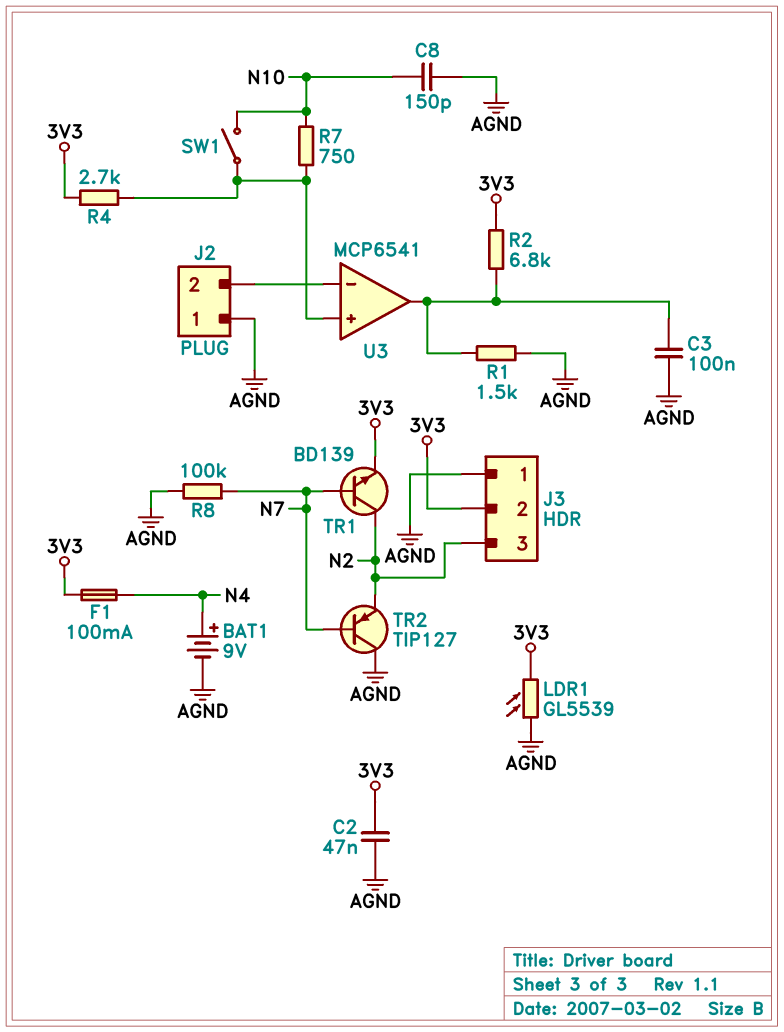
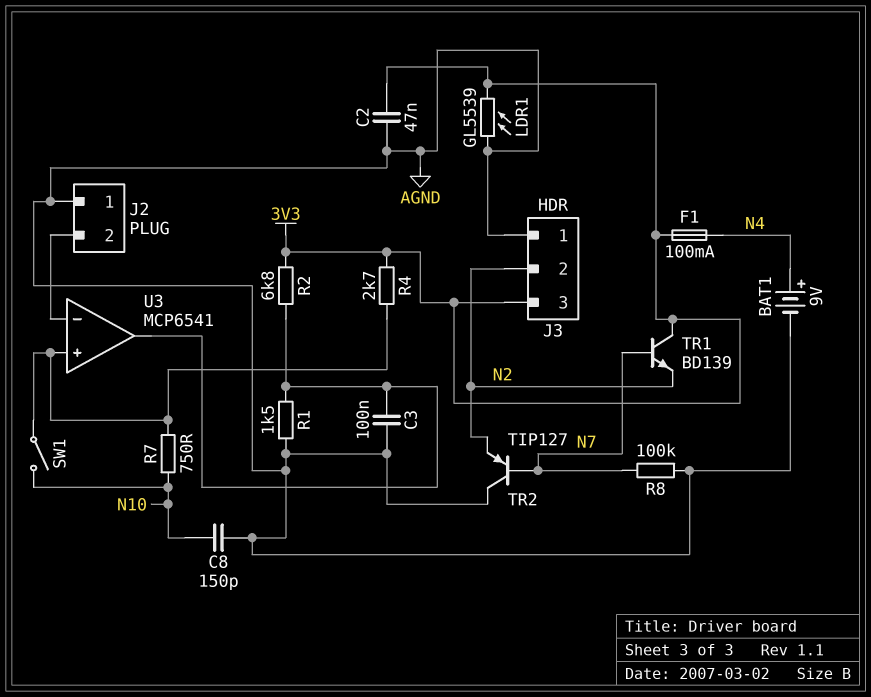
J3 pin 2: 3V3 -> N2
J3 pin 3: N2 -> 3V3
TR1: NPN BD139 (B N7, C N2, E 3V3) -> NPN BD139 (B N7, C 3V3, E N2)

